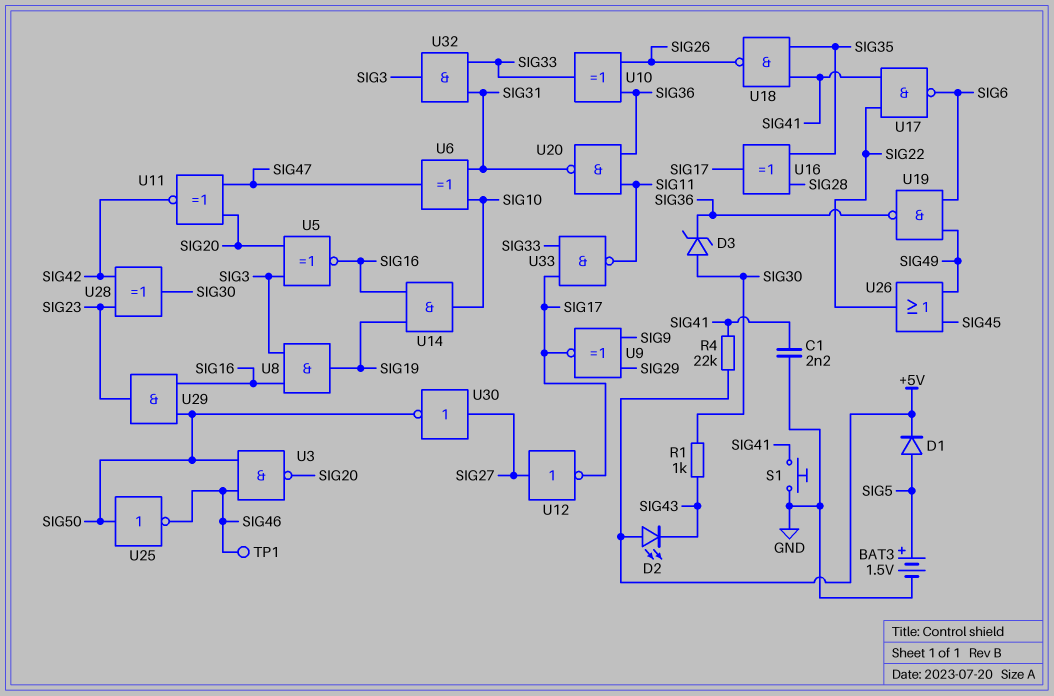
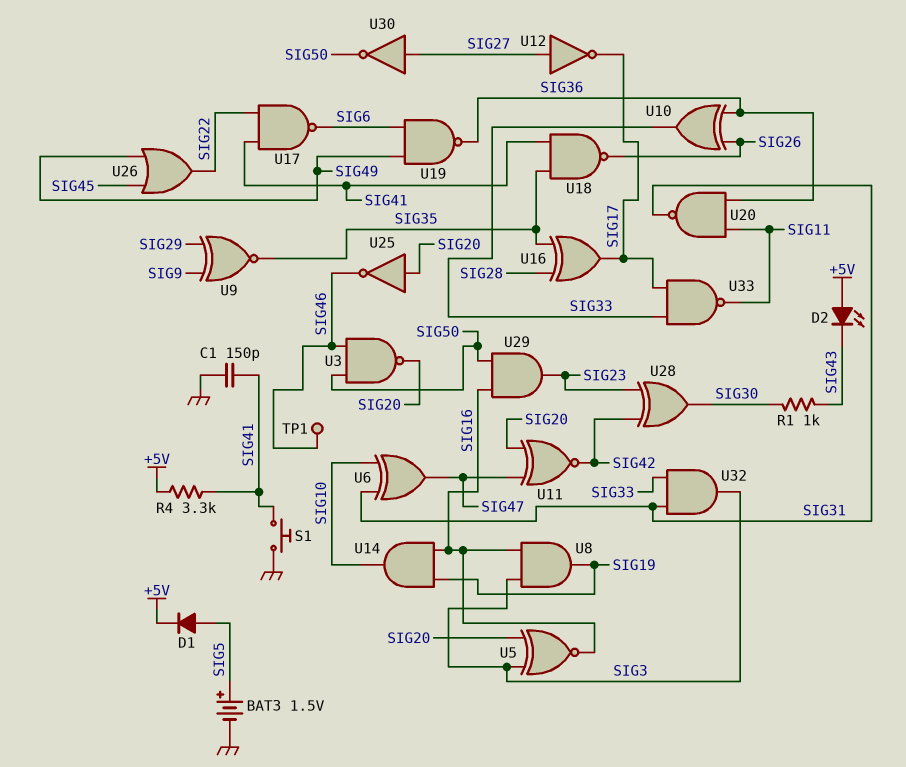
C1: 2.2nF (GND, SIG41) -> 150pF (GND, SIG41)
D3: zener (A SIG30, K SIG36) -> none
R4: 22k (+5V, SIG41) -> 3.3k (+5V, SIG41)
U9: XNOR (in SIG9, in SIG29, out SIG17) -> XNOR (in SIG9, in SIG29, out SIG35)
U25: NOT (in SIG50, out SIG46) -> NOT (in SIG20, out SIG46)

